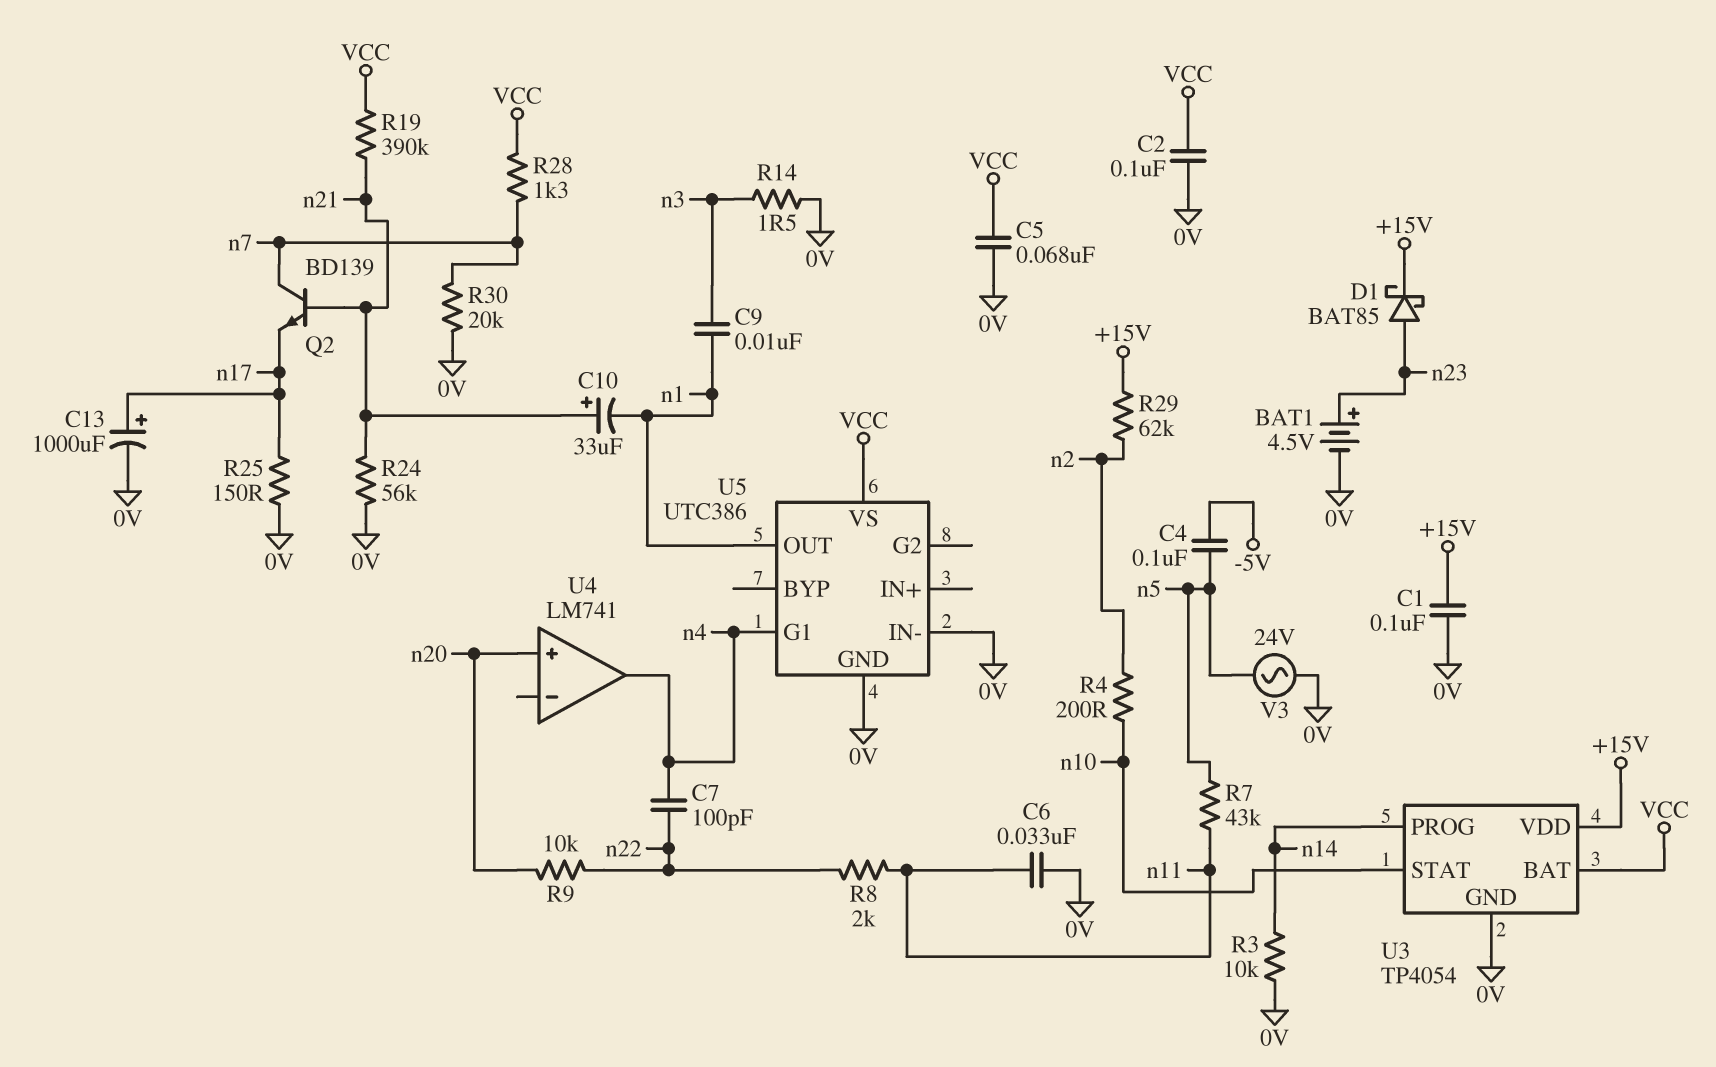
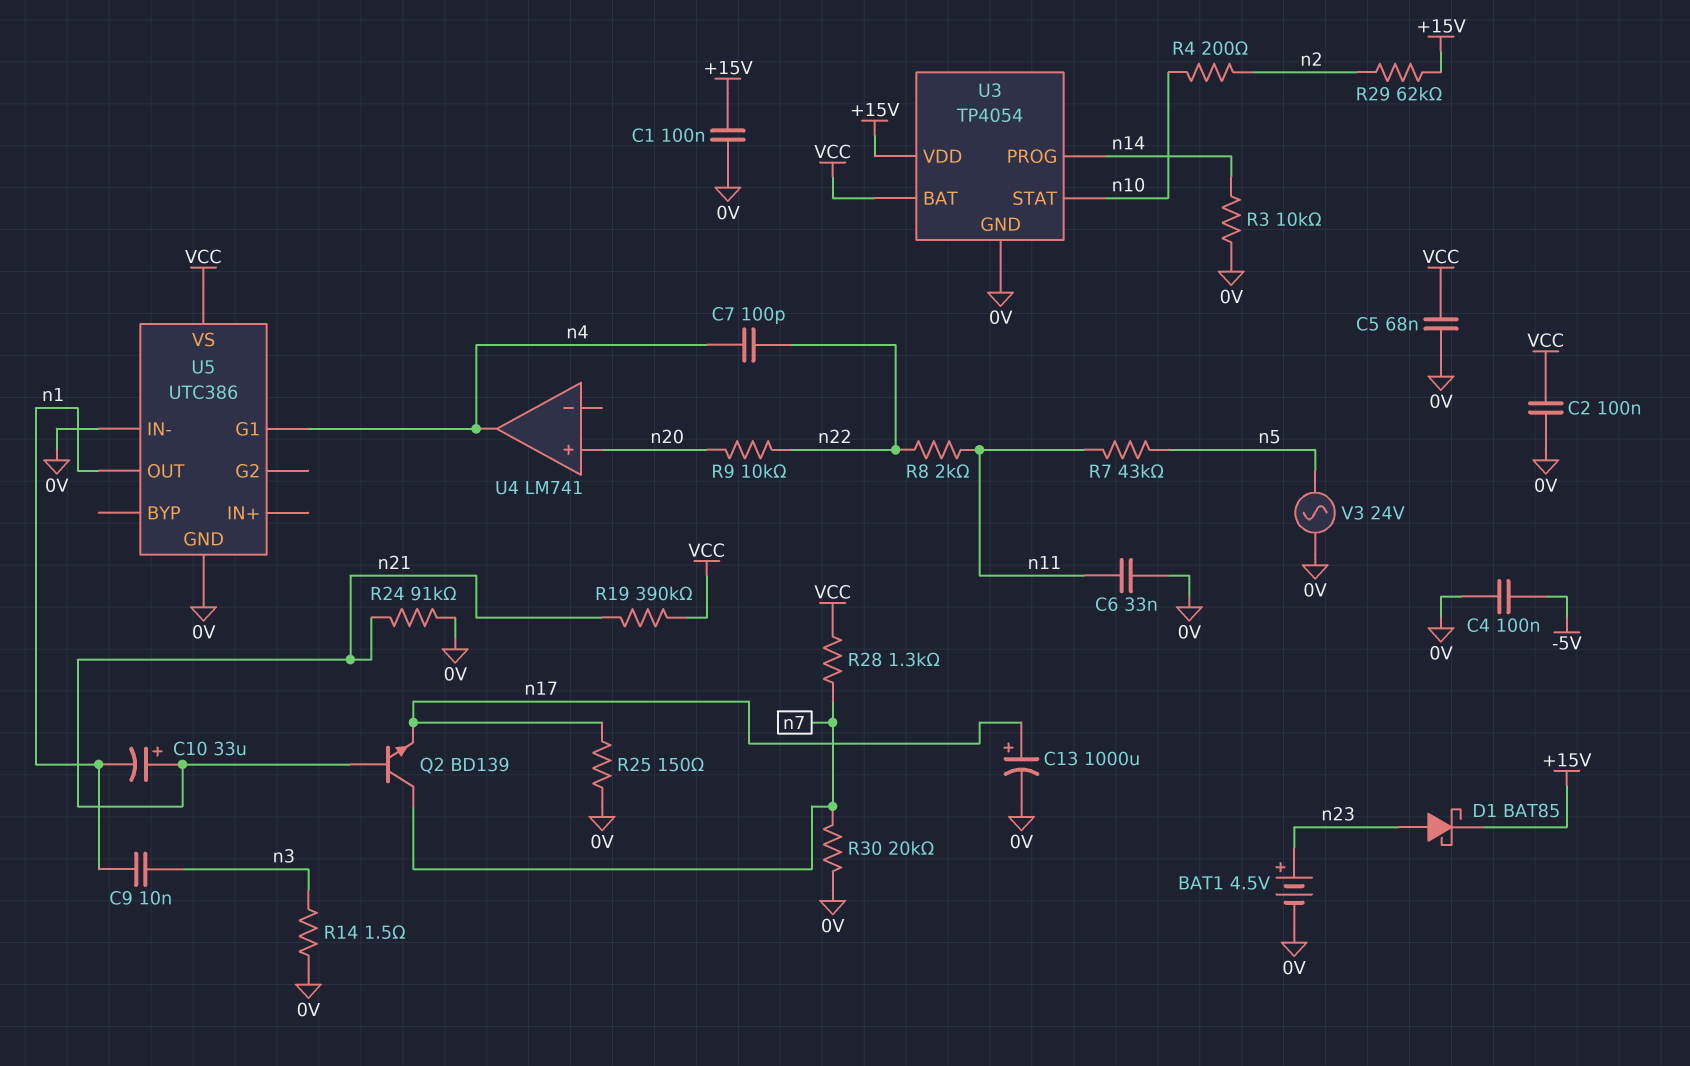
C4: 100nF (-5V, n5) -> 100nF (-5V, 0V)
R24: 56k (0V, n21) -> 91k (0V, n21)

